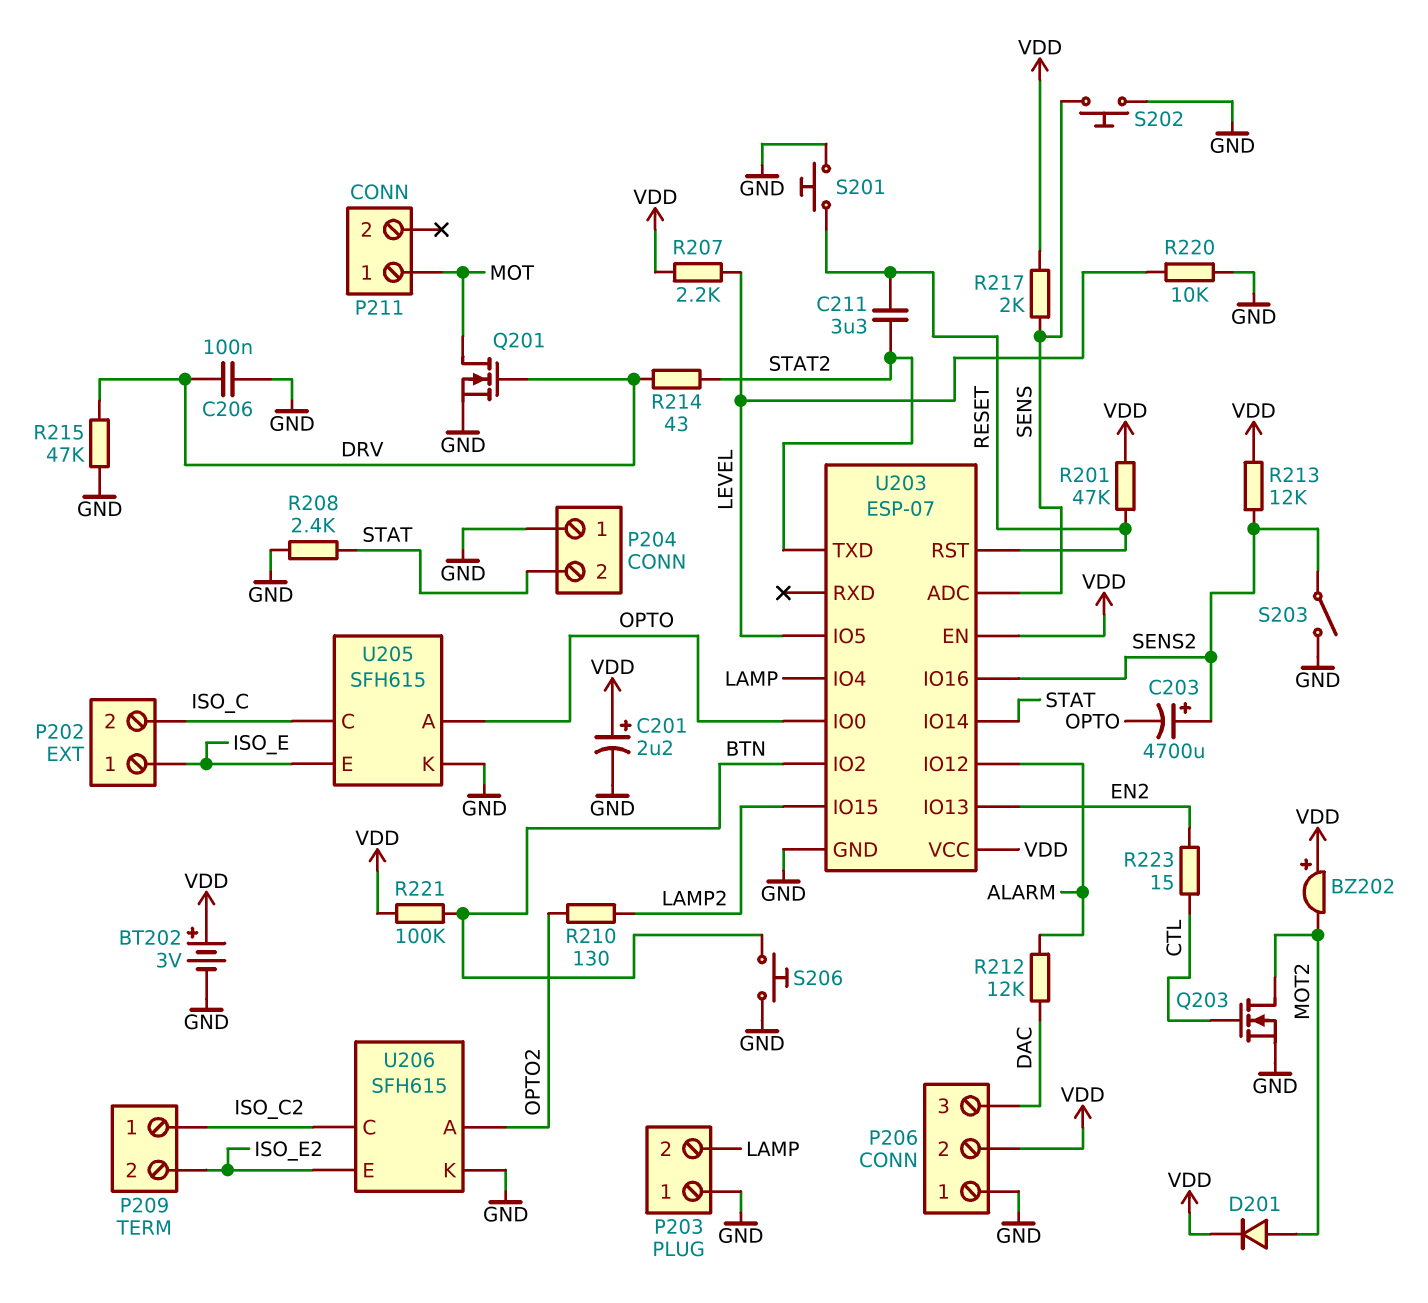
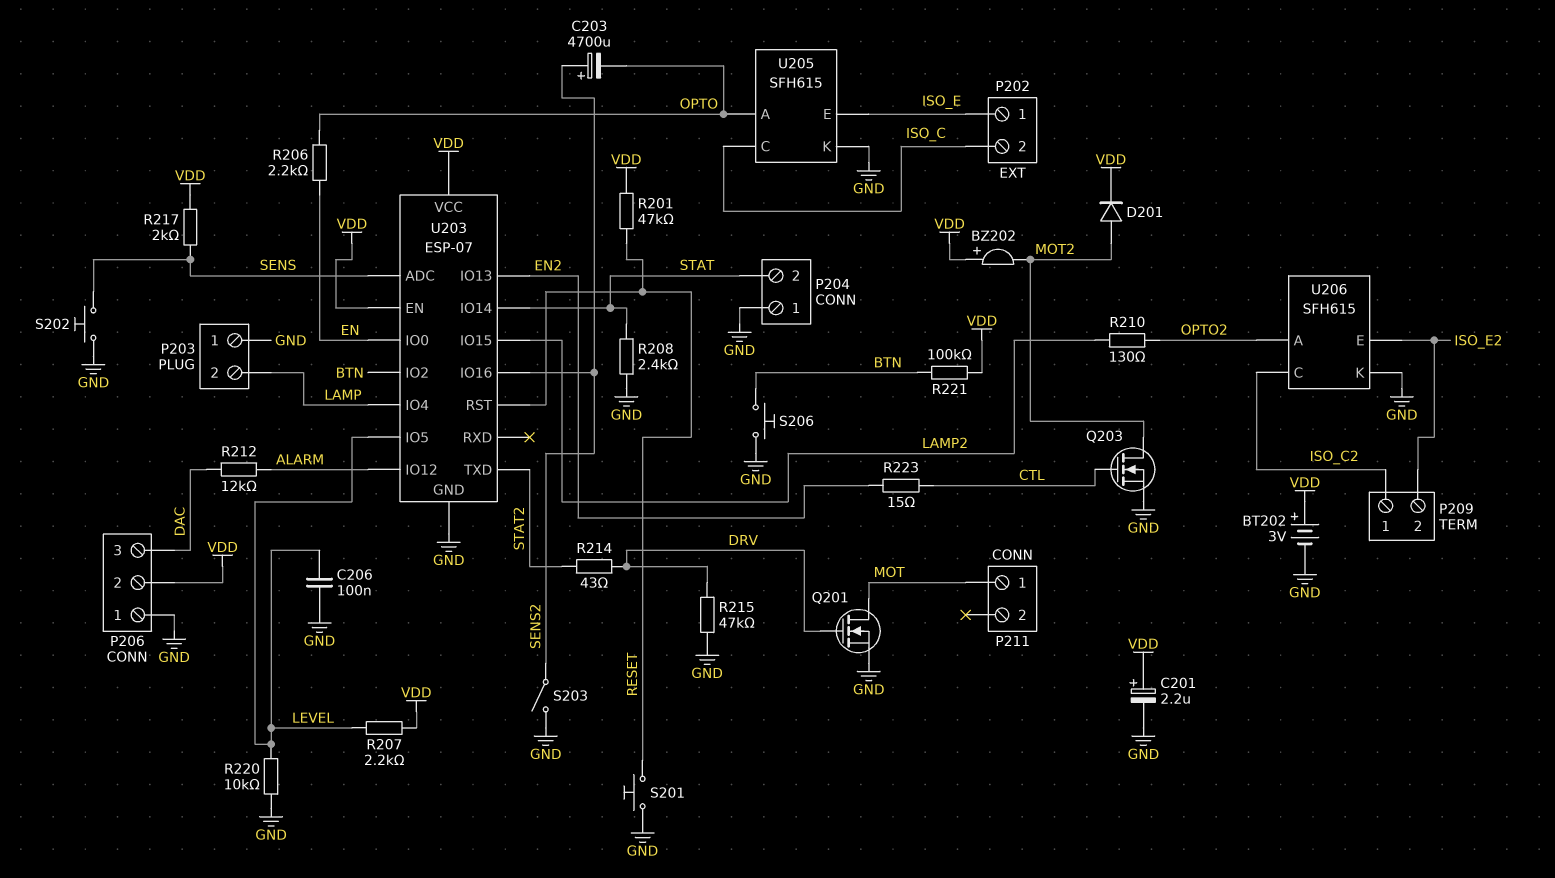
C206: 100nF (DRV, GND) -> 100nF (GND, LEVEL)
C211: 3.3uF (RESET, STAT2) -> none
R206: none -> 2.2k (EN, OPTO)
R213: 12k (SENS2, VDD) -> none
U203 pin IO0: OPTO -> EN

